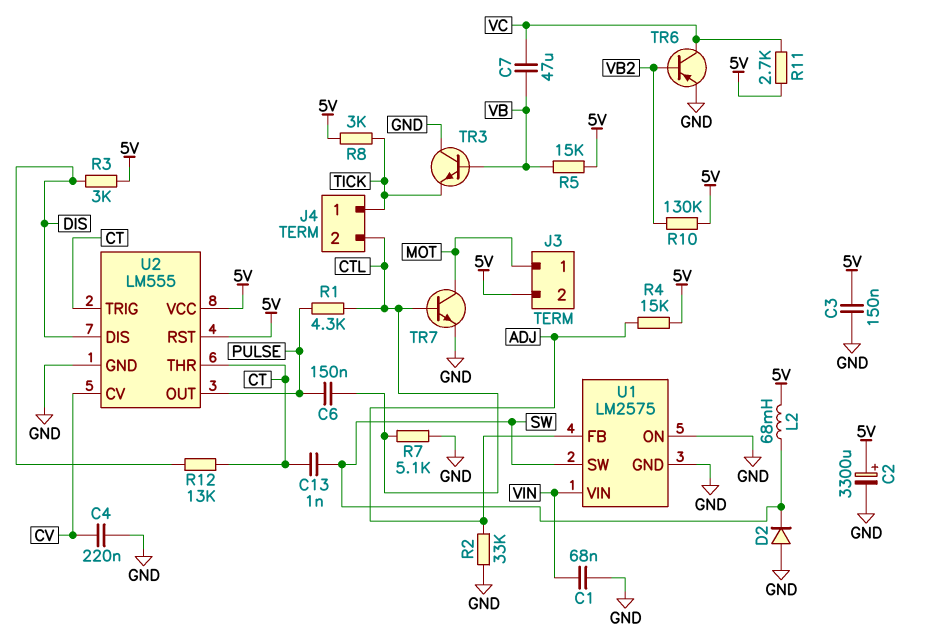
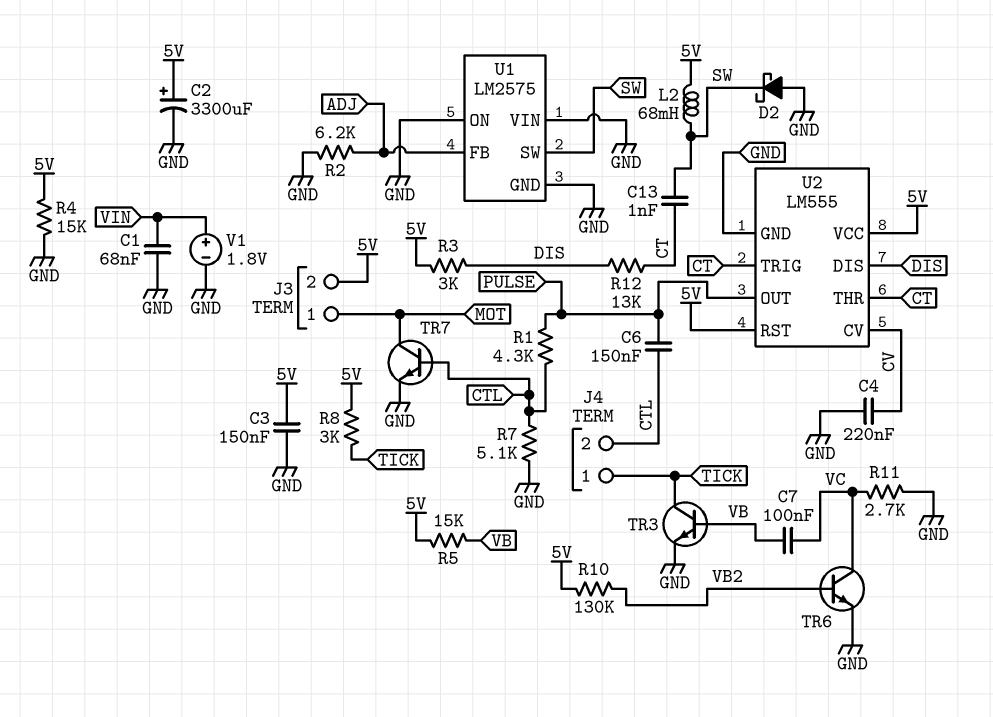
C7: 47uF (VB, VC) -> 100nF (VB, VC)
D2: diode (A GND, K SW) -> schottky (A GND, K SW)
R2: 33k (ADJ, GND) -> 6.2k (ADJ, GND)
R4: 15k (5V, ADJ) -> 15k (5V, GND)
R11: 2.7k (5V, VC) -> 2.7k (GND, VC)
TR3: NPN (B VB, C GND, E TICK) -> NPN (B VB, C TICK, E GND)
TR6: PNP (B VB2, C VC, E GND) -> NPN (B VB2, C VC, E GND)
U1 pin VIN: VIN -> GND
V1: none -> 1.8V (plus VIN, minus GND)

